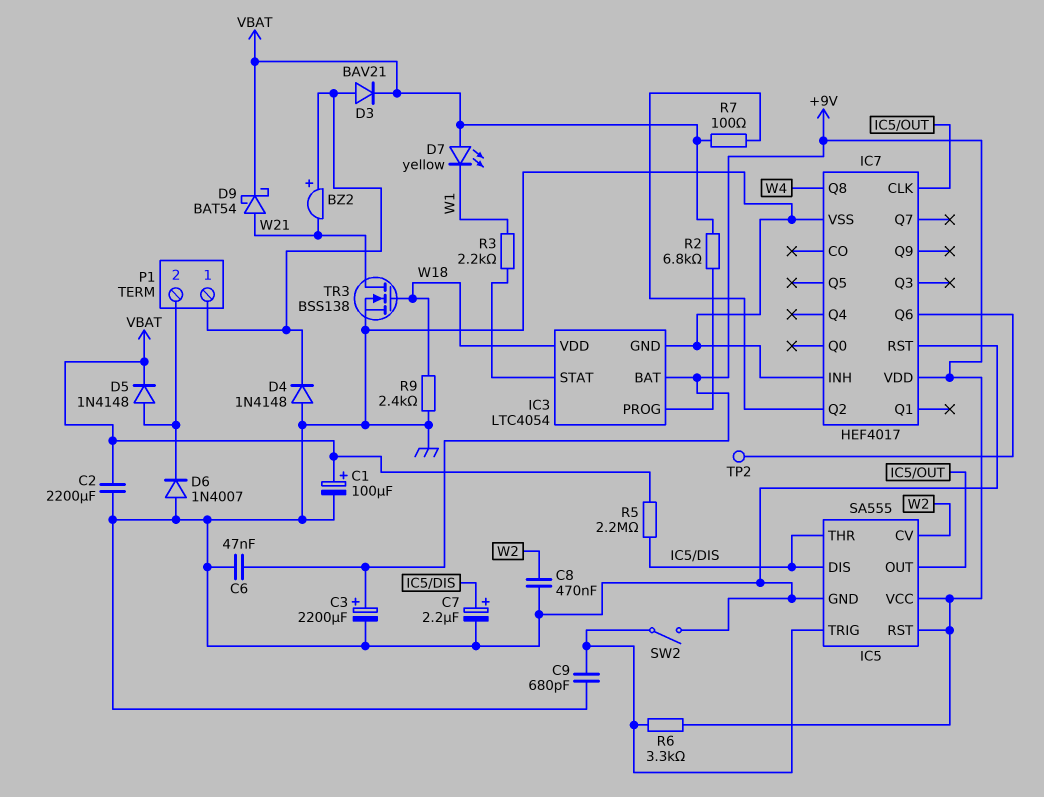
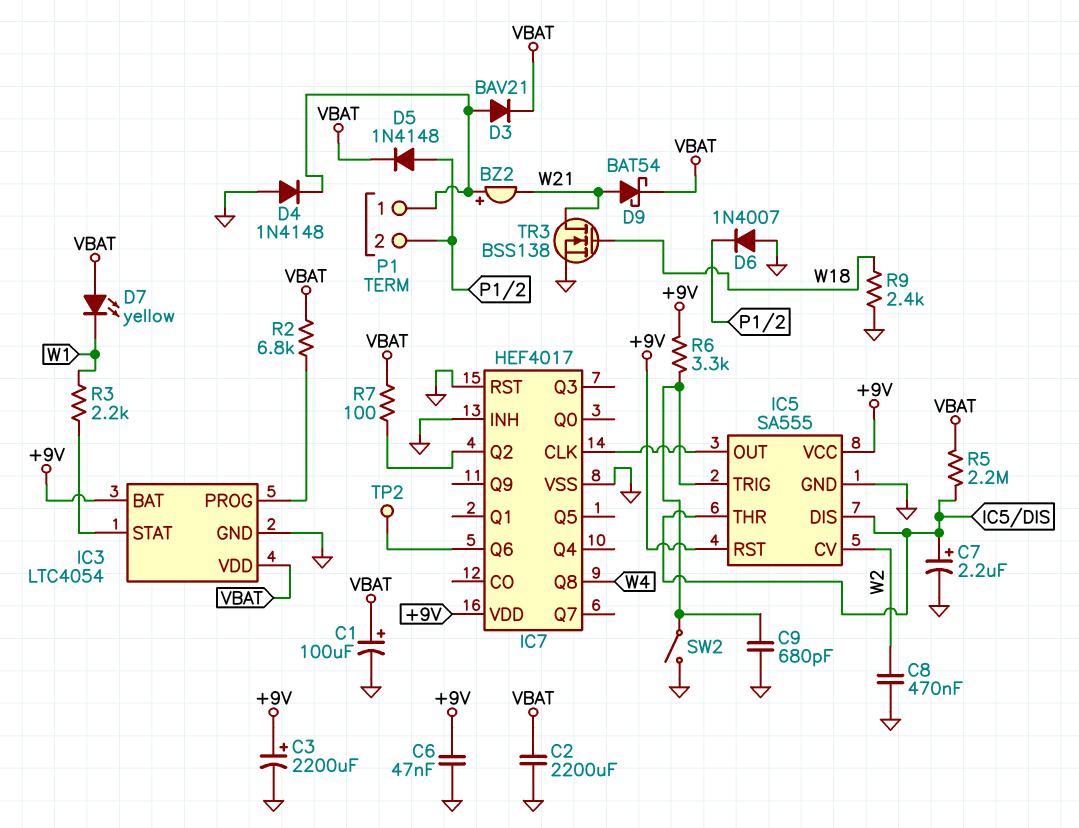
IC3 pin VDD: W18 -> VBAT

